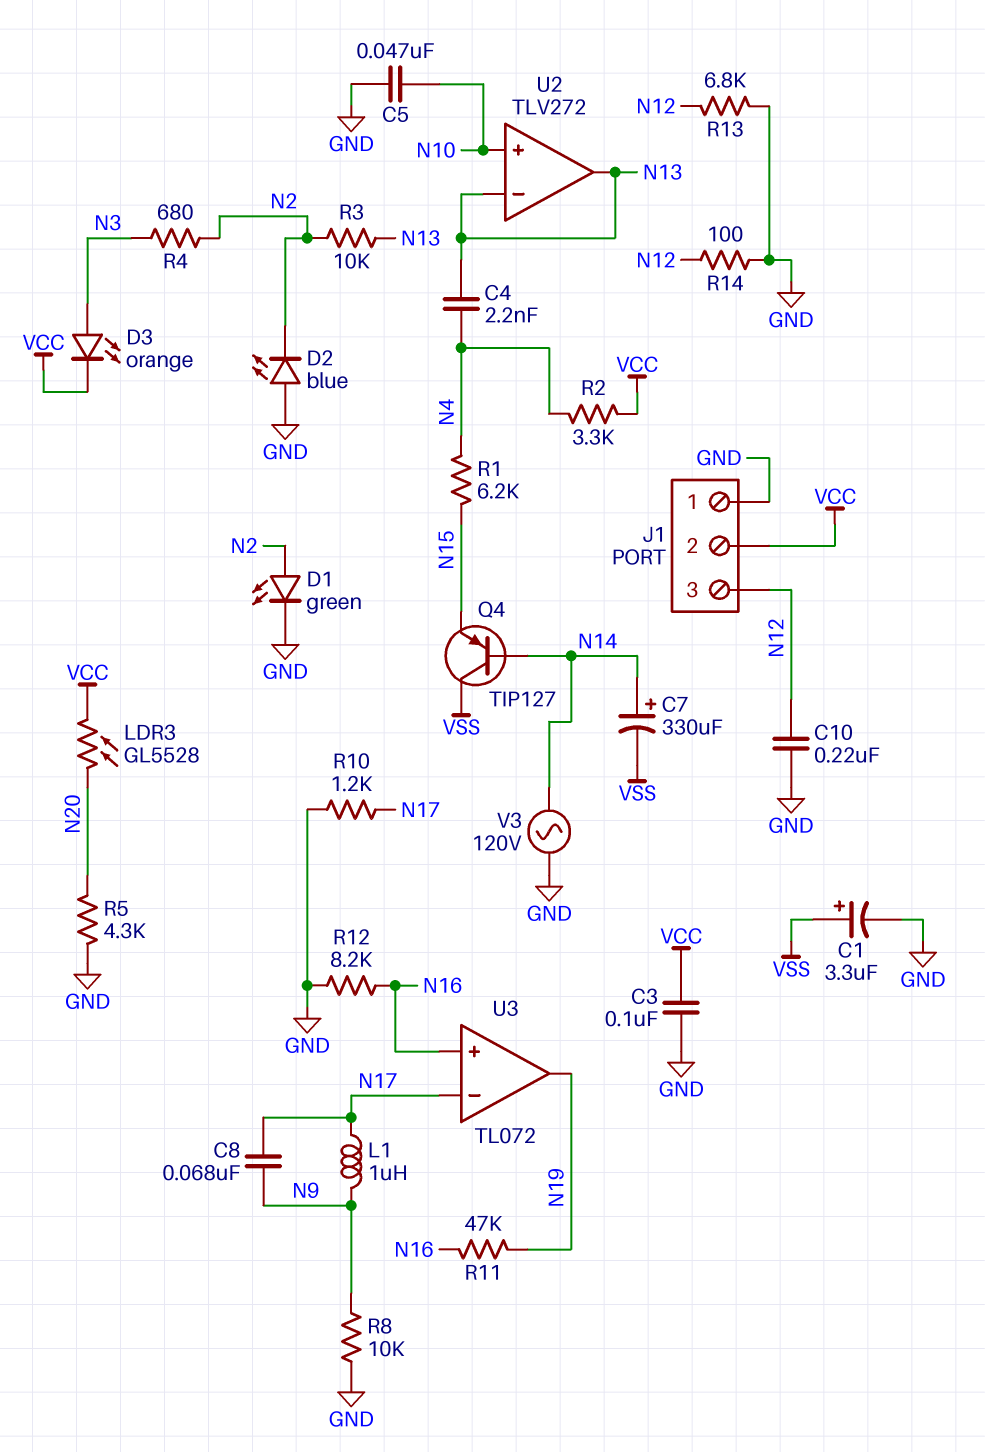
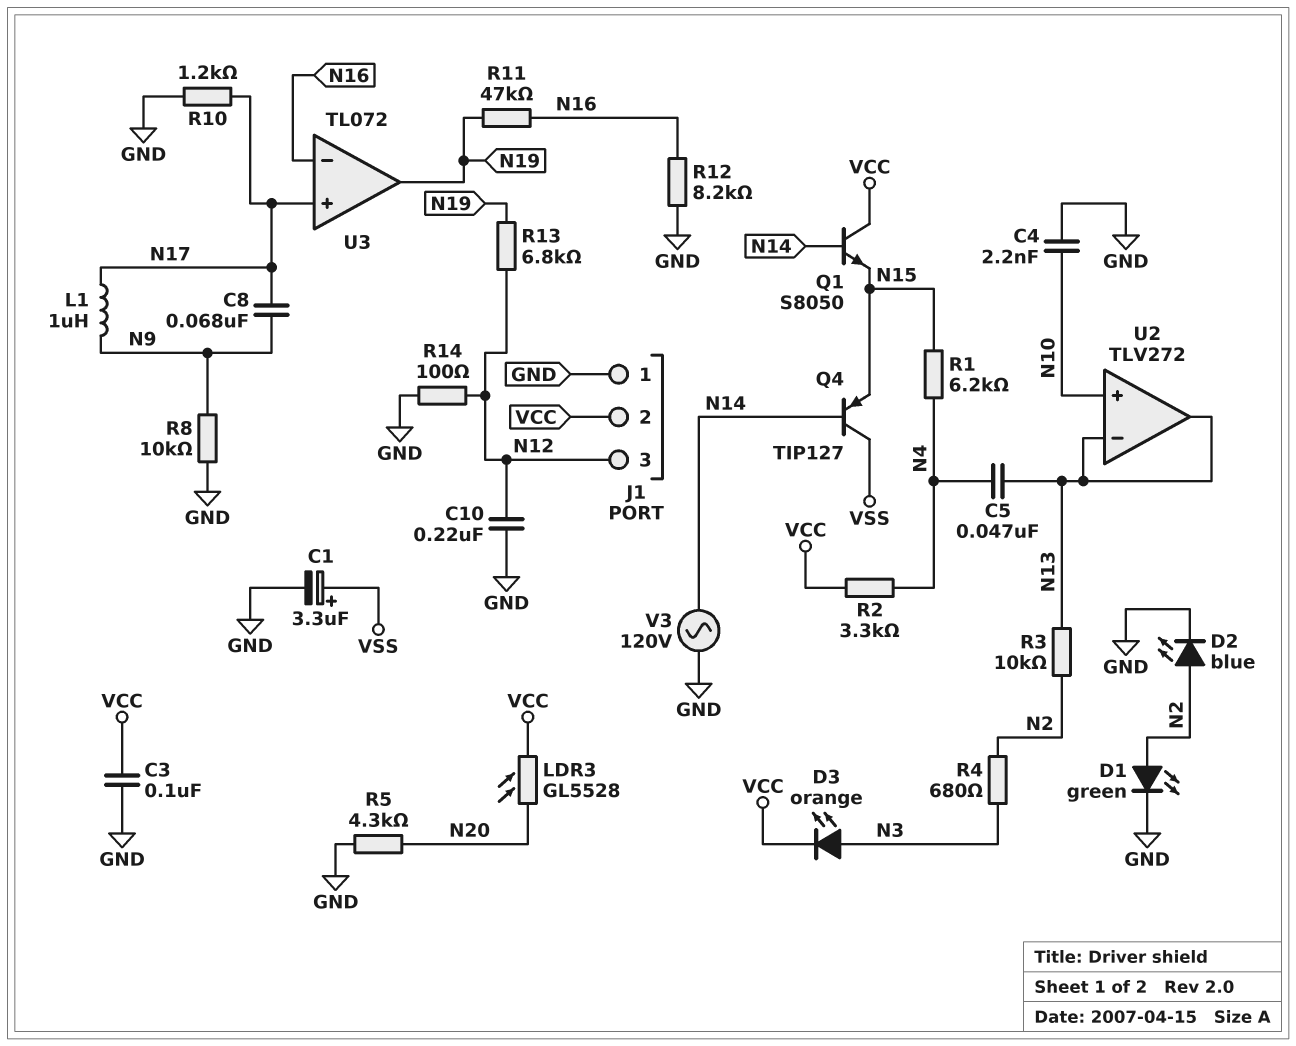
C4: 2.2nF (N4, N13) -> 2.2nF (GND, N10)
C5: 47nF (GND, N10) -> 47nF (N4, N13)
C7: 330uF (plus N14, minus VSS) -> none
D2: LED blue (A GND, K N2) -> LED blue (A N2, K GND)
Q1: none -> NPN S8050 (B N14, C VCC, E N15)
R13: 6.8k (GND, N12) -> 6.8k (N12, N19)
U3 pin in+: N16 -> N17
U3 pin in-: N17 -> N16

